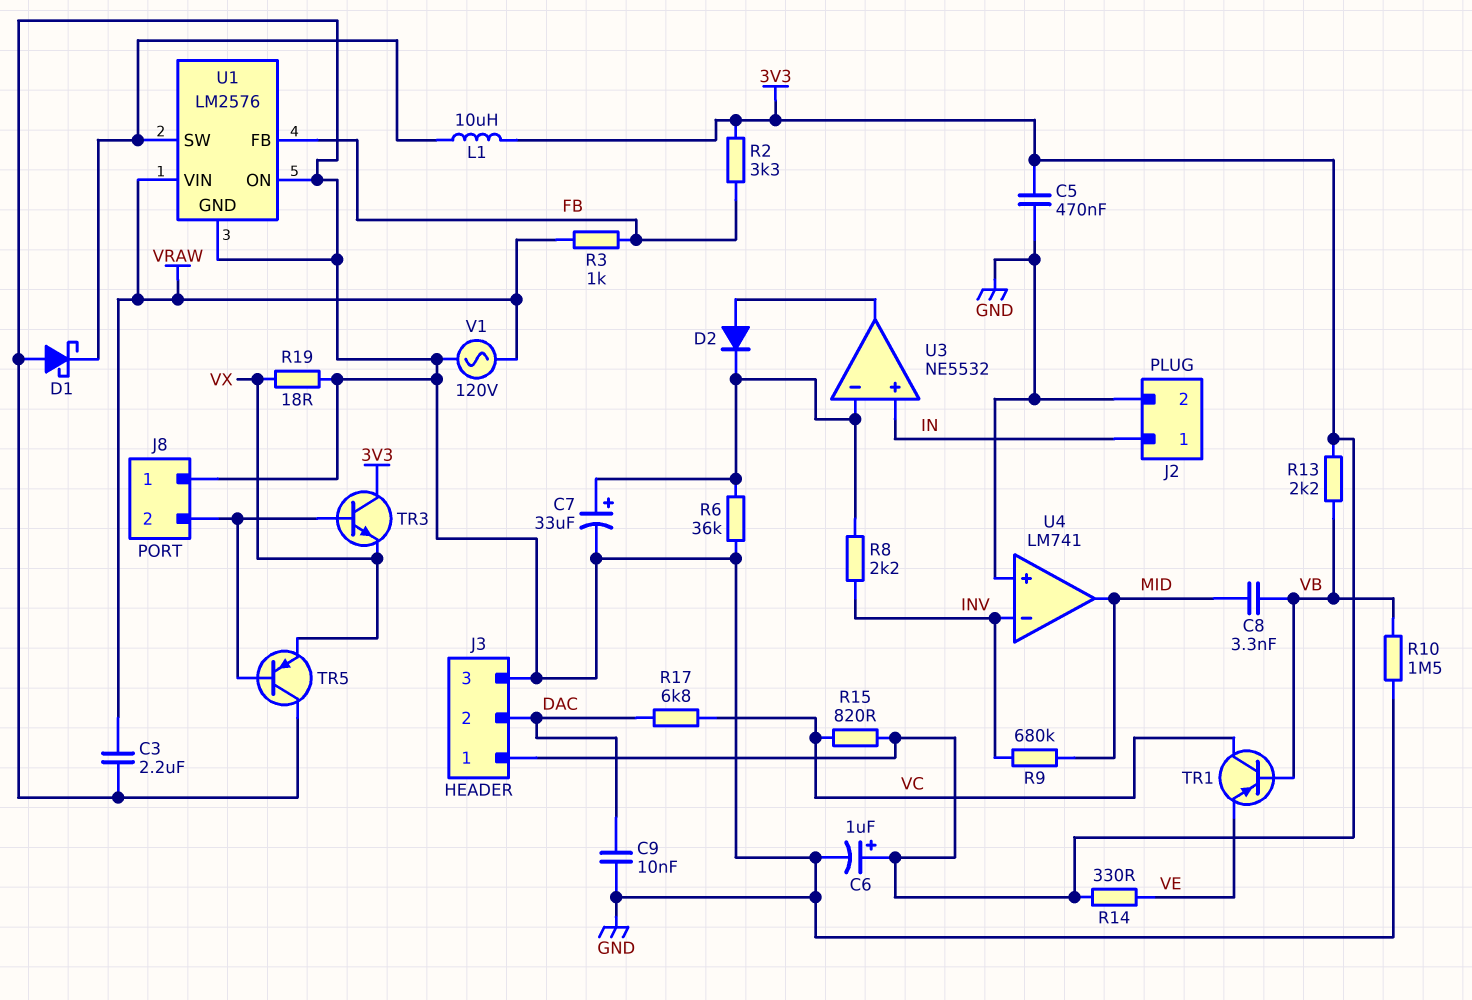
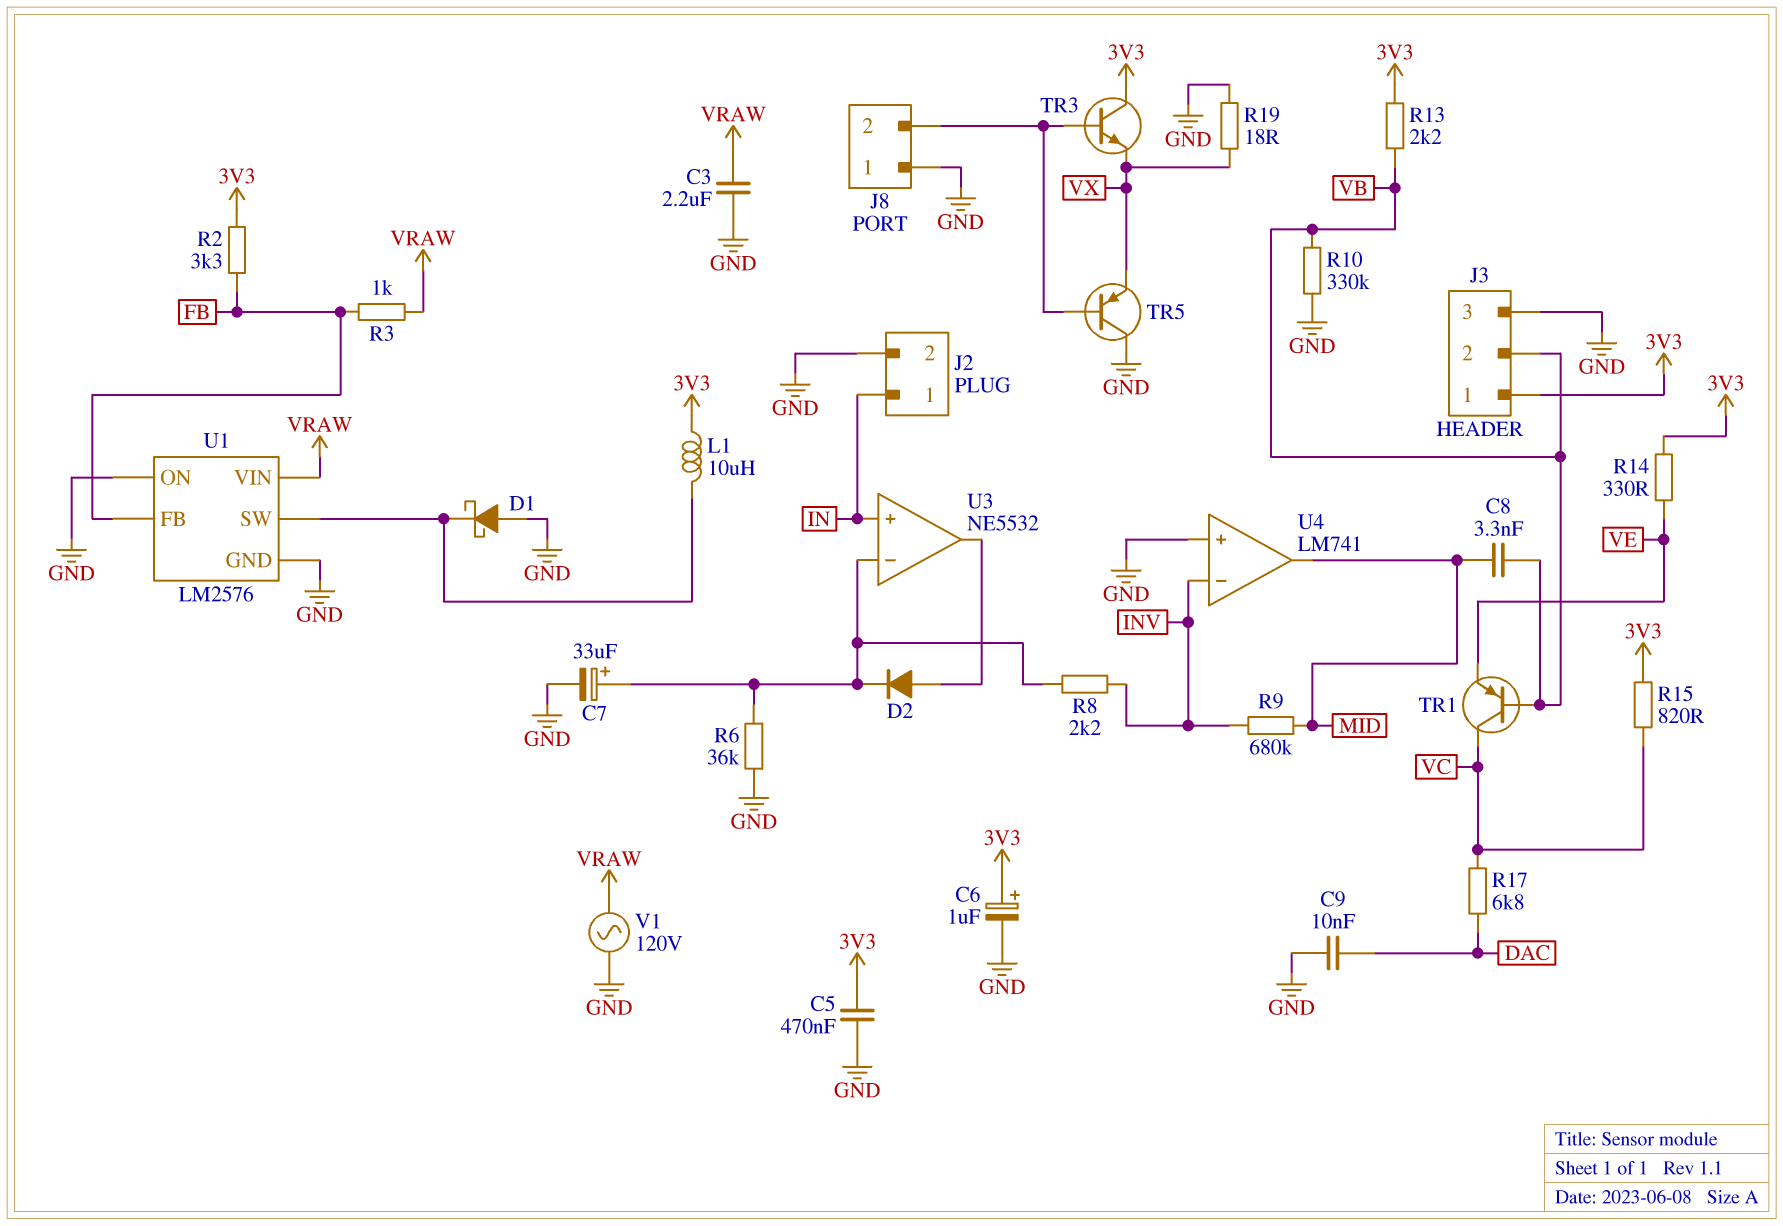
J3 pin 2: DAC -> VB
R10: 1.5M (GND, VB) -> 330k (GND, VB)

